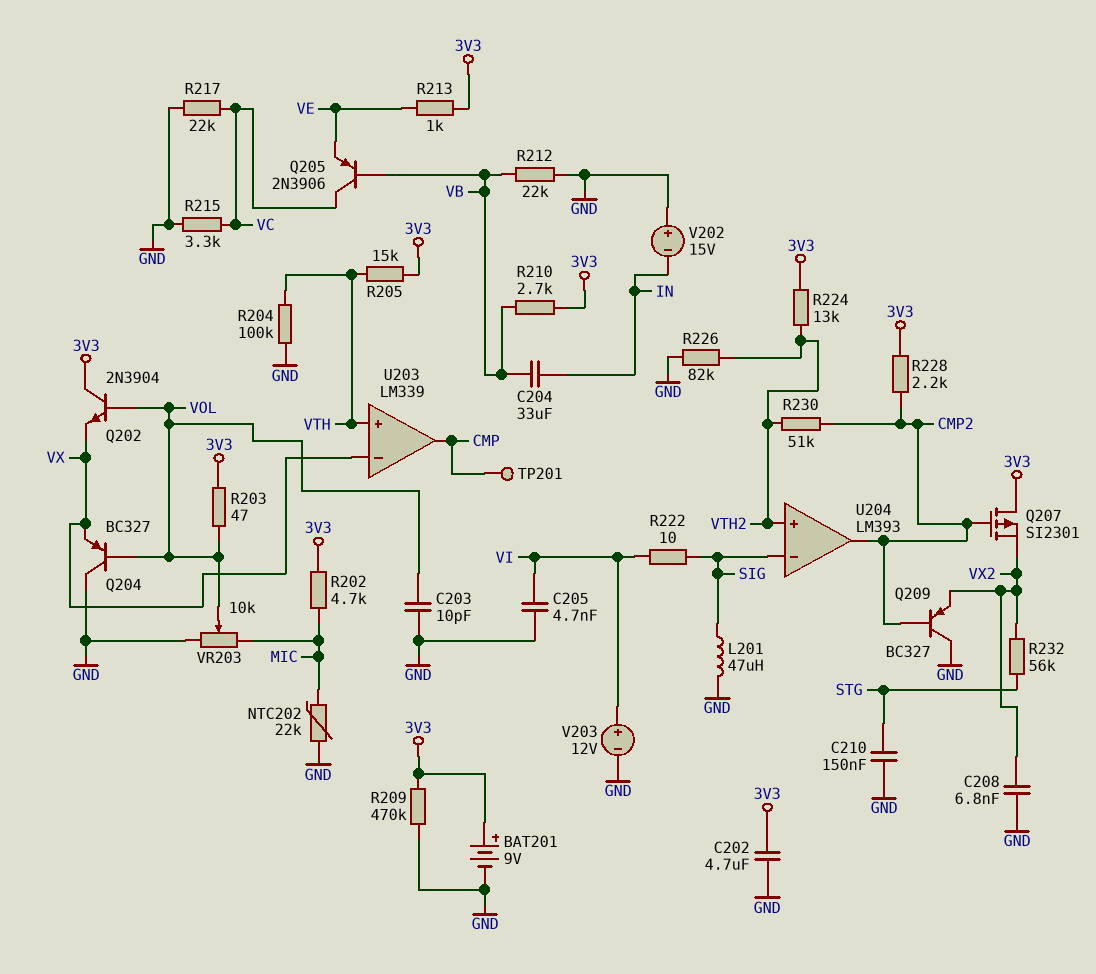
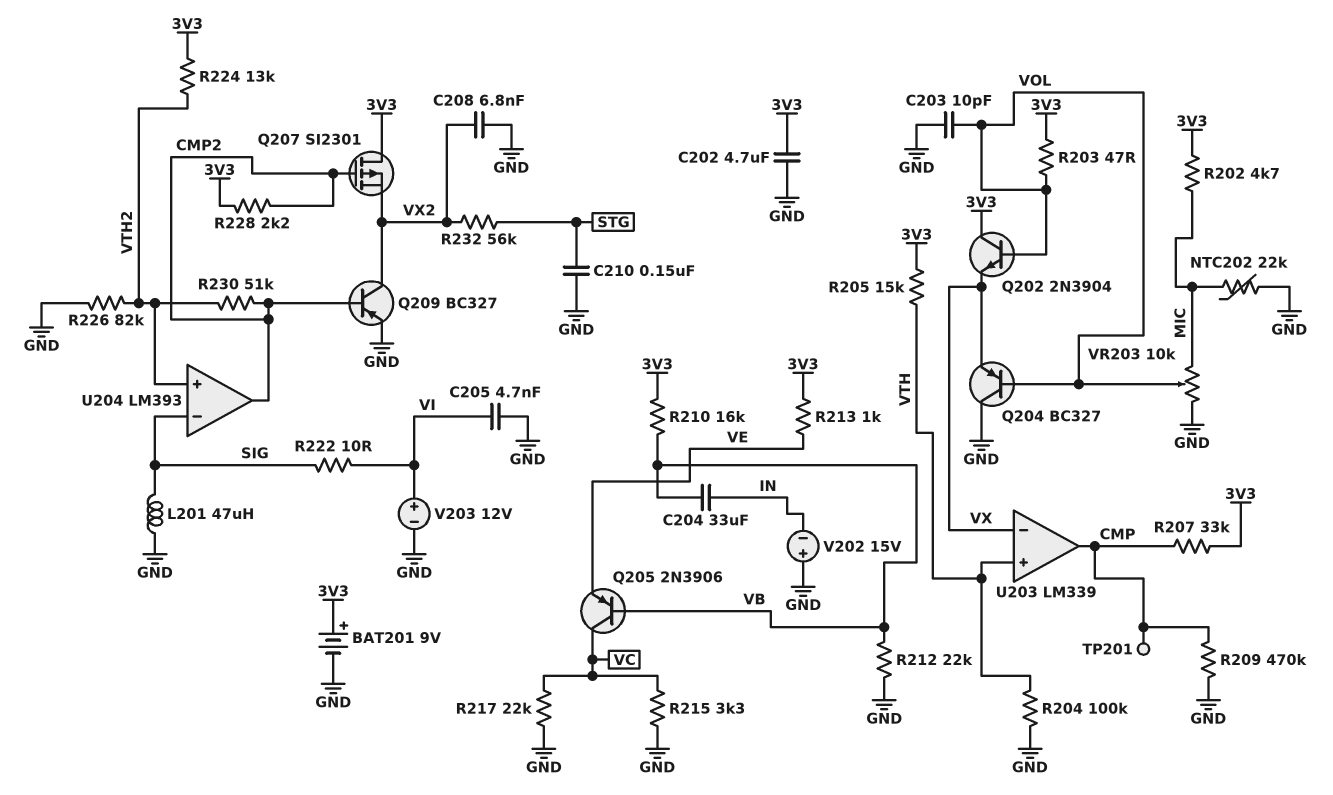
Q209: PNP BC327 (B CMP2, C GND, E VX2) -> PNP BC327 (B CMP2, C VX2, E GND)
R207: none -> 33k (3V3, CMP)
R209: 470k (3V3, GND) -> 470k (CMP, GND)
R210: 2.7k (3V3, VB) -> 16k (3V3, VB)

